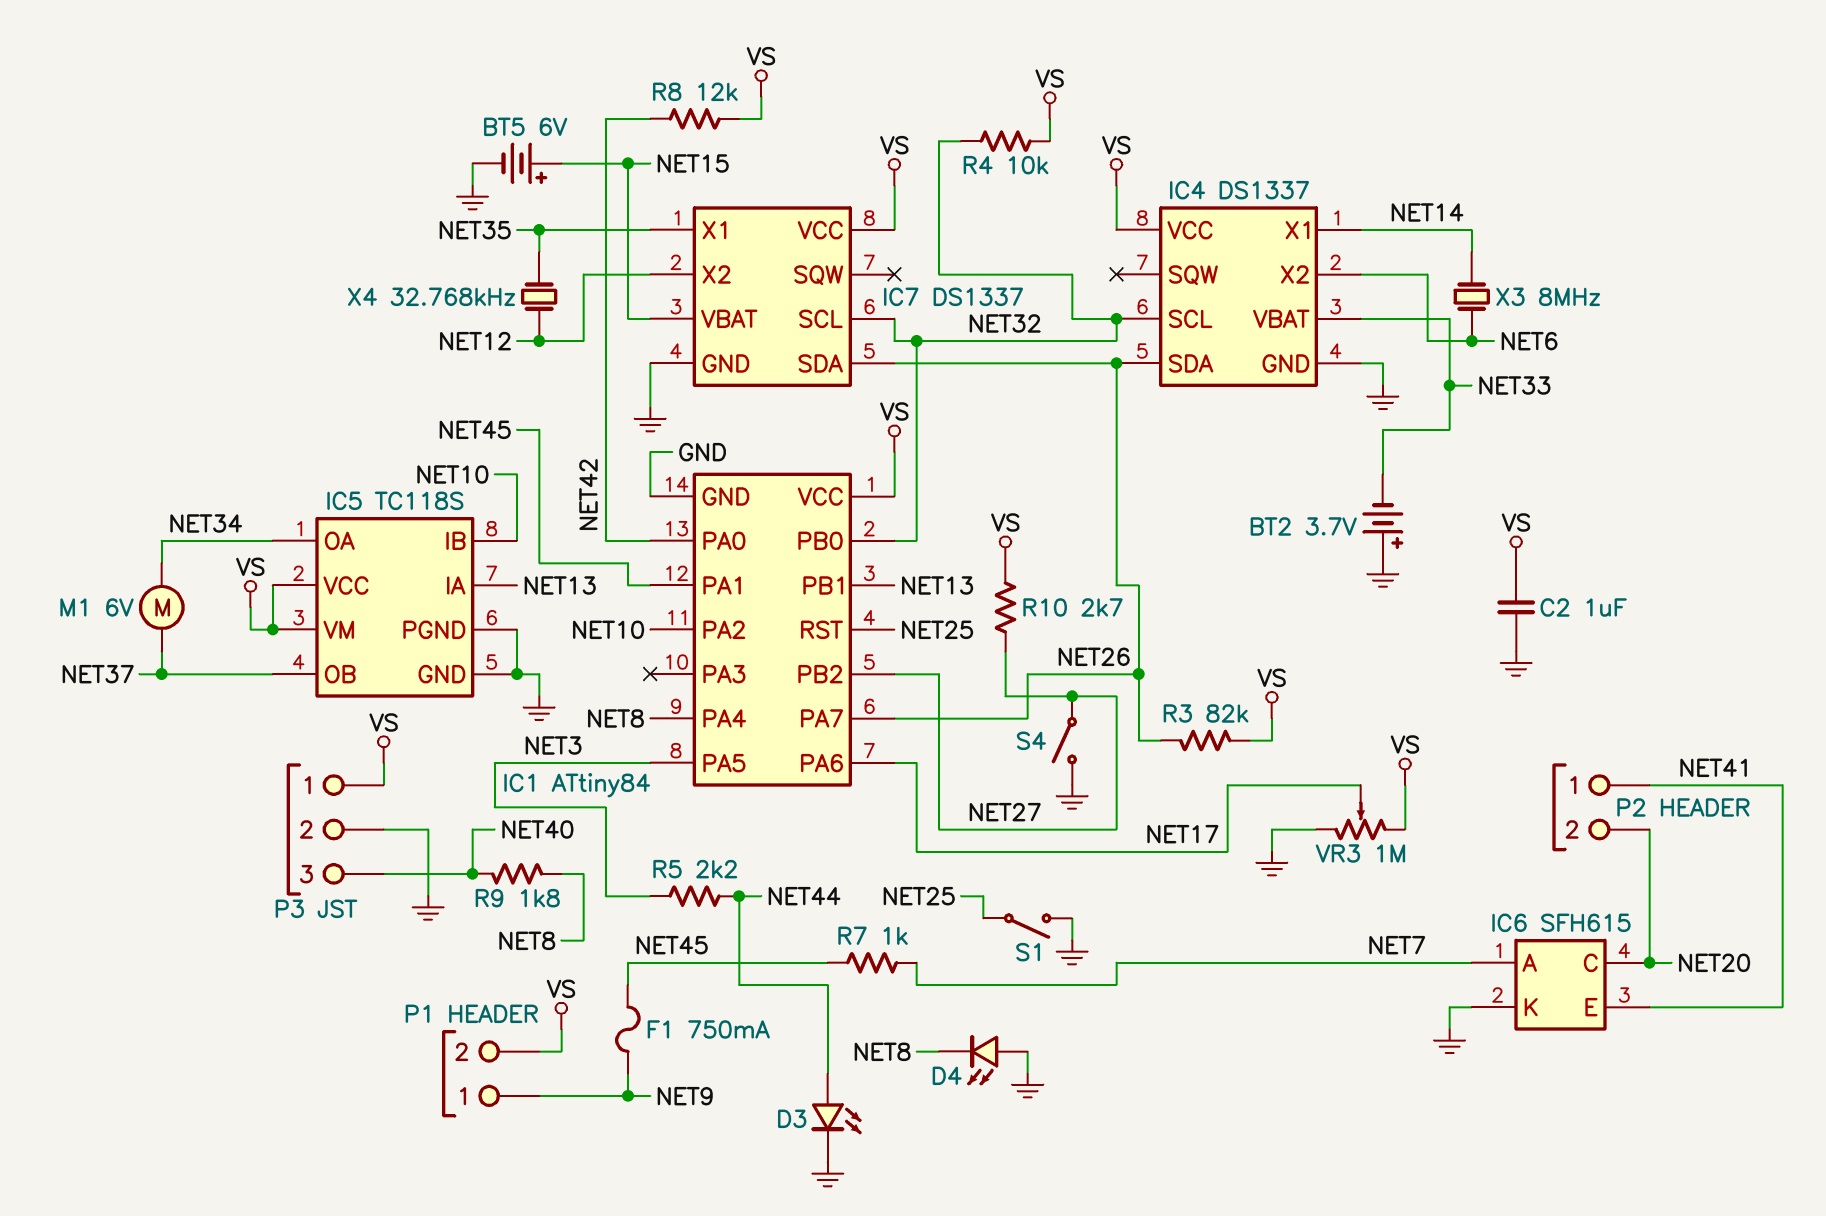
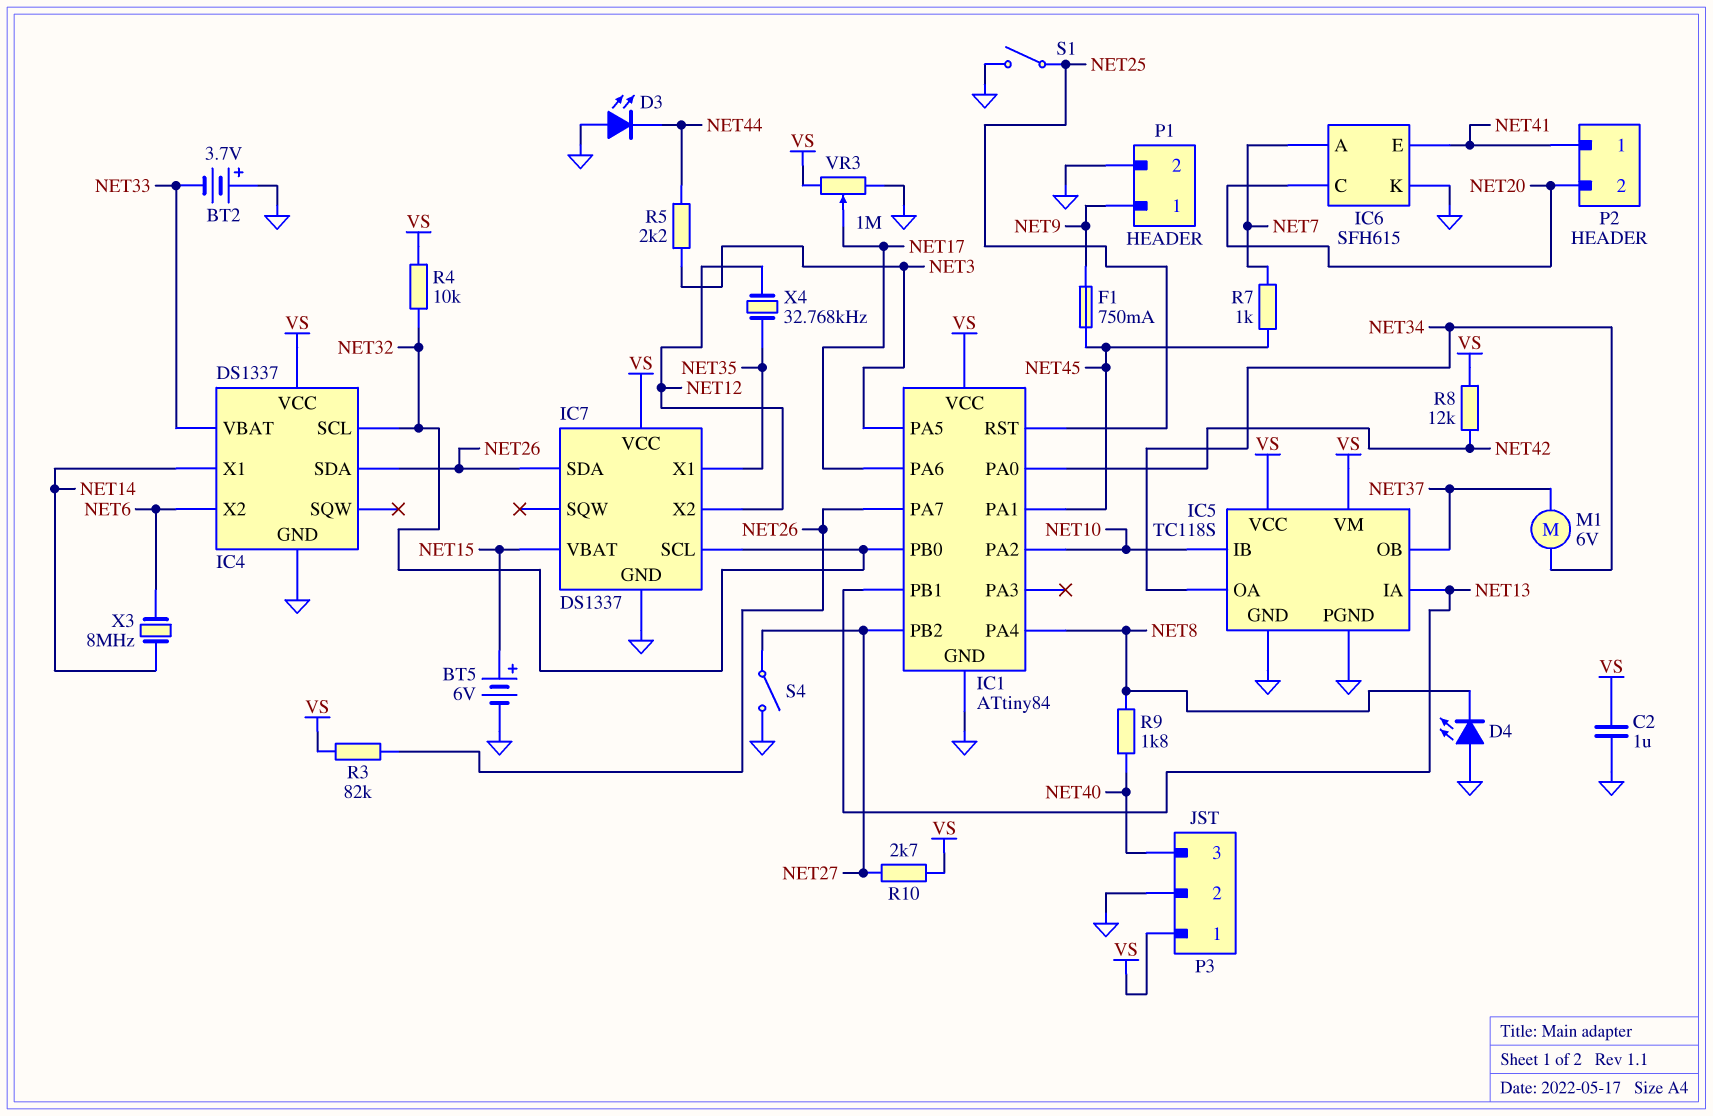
D3: LED (A NET44, K GND) -> LED (A GND, K NET44)
P1 pin 2: VS -> GND

